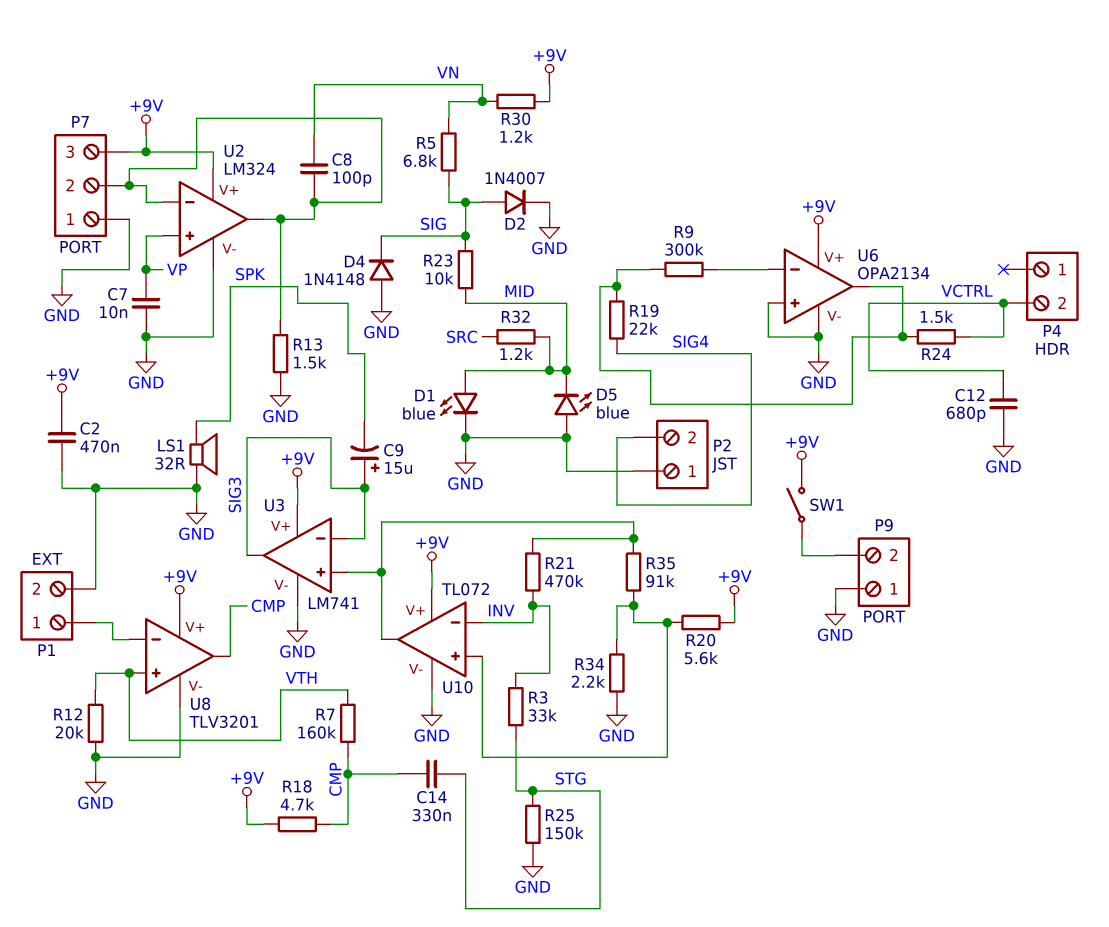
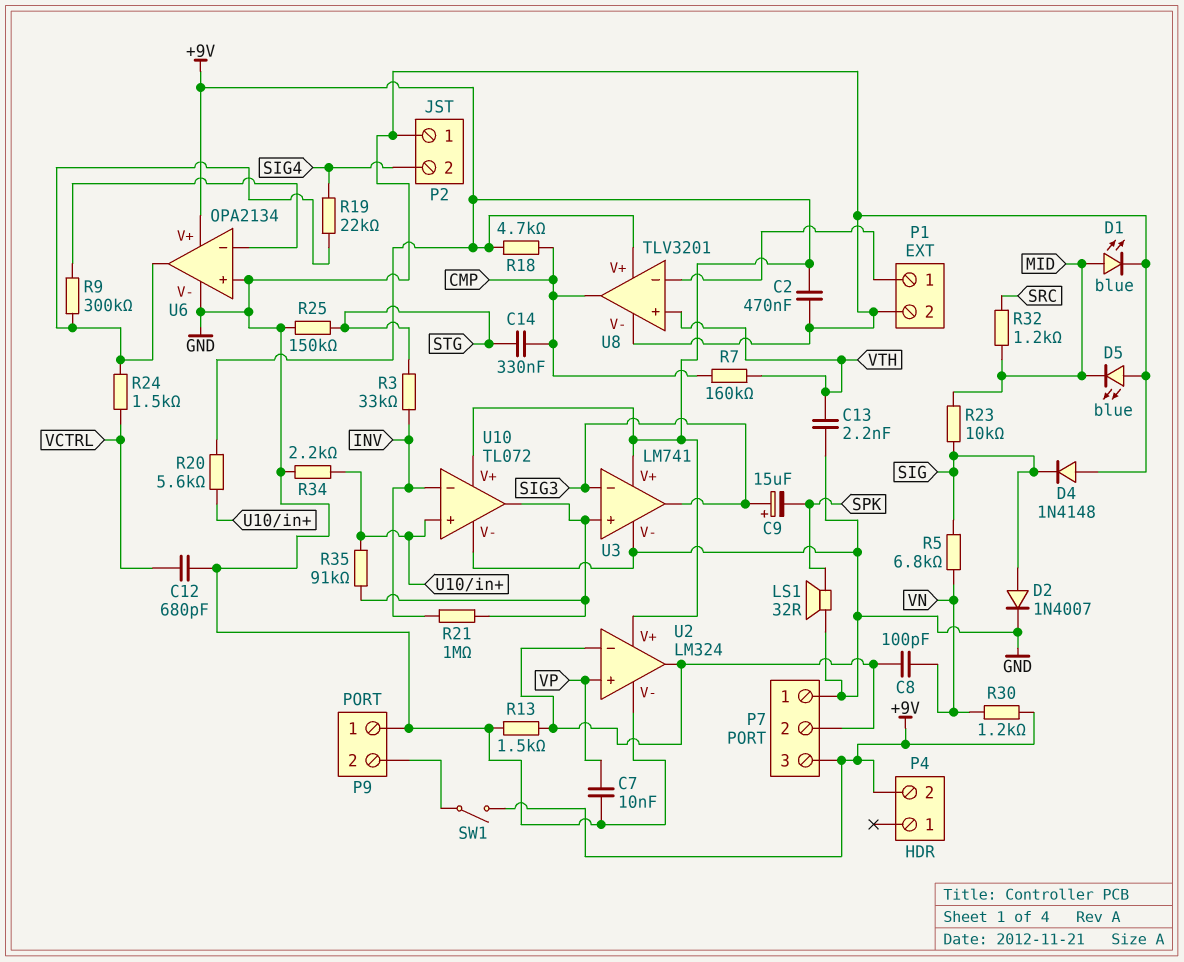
C13: none -> 2.2nF (GND, VTH)
P4 pin 2: VCTRL -> +9V
R12: 20k (GND, VTH) -> none
R21: 470k (INV, U3/in+) -> 1M (INV, U3/in+)

